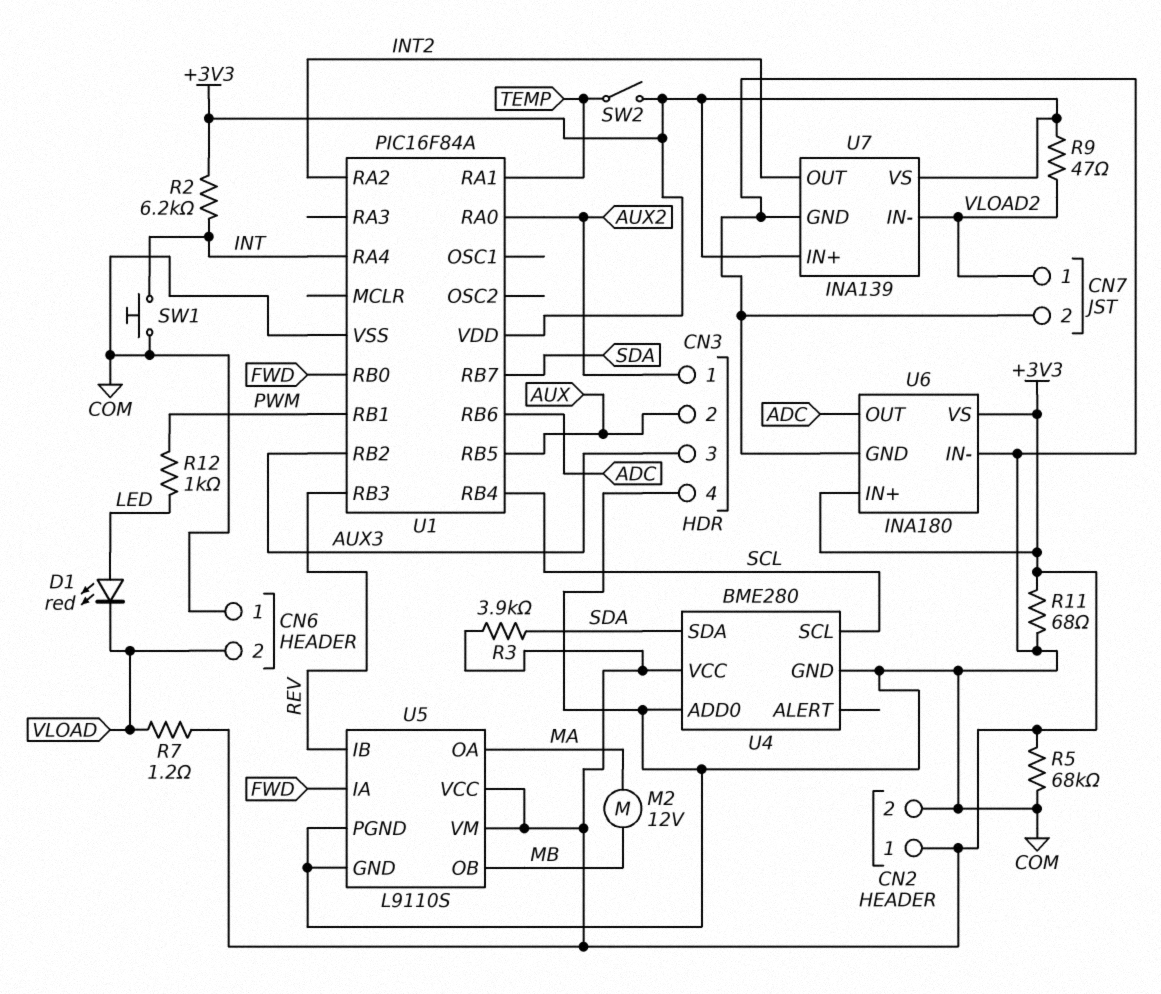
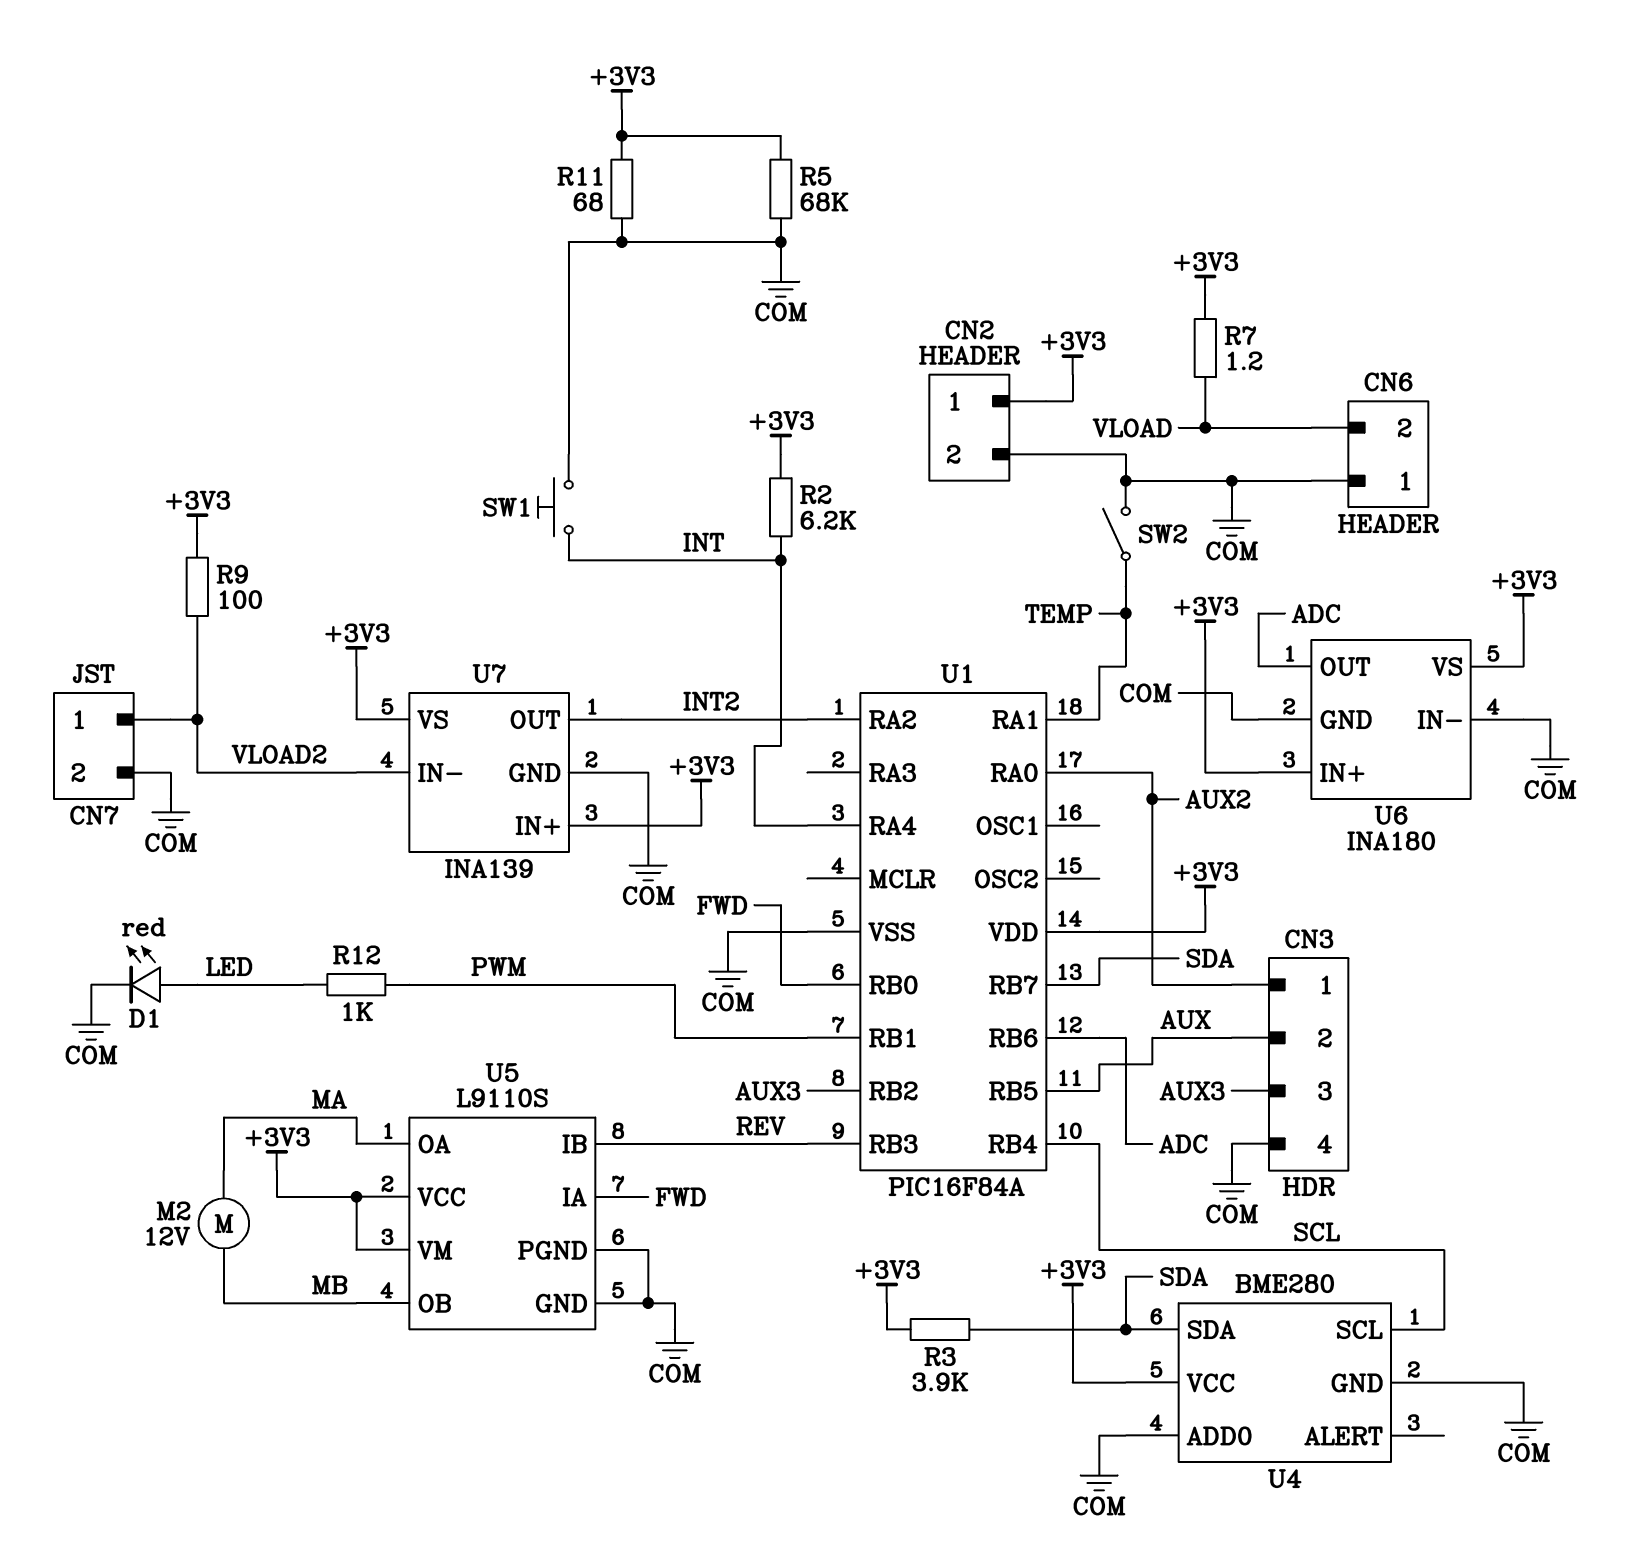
D1: LED red (A LED, K VLOAD) -> LED red (A LED, K COM)
R9: 47 (+3V3, VLOAD2) -> 100 (+3V3, VLOAD2)
SW2: switch (+3V3, TEMP) -> switch (COM, TEMP)

